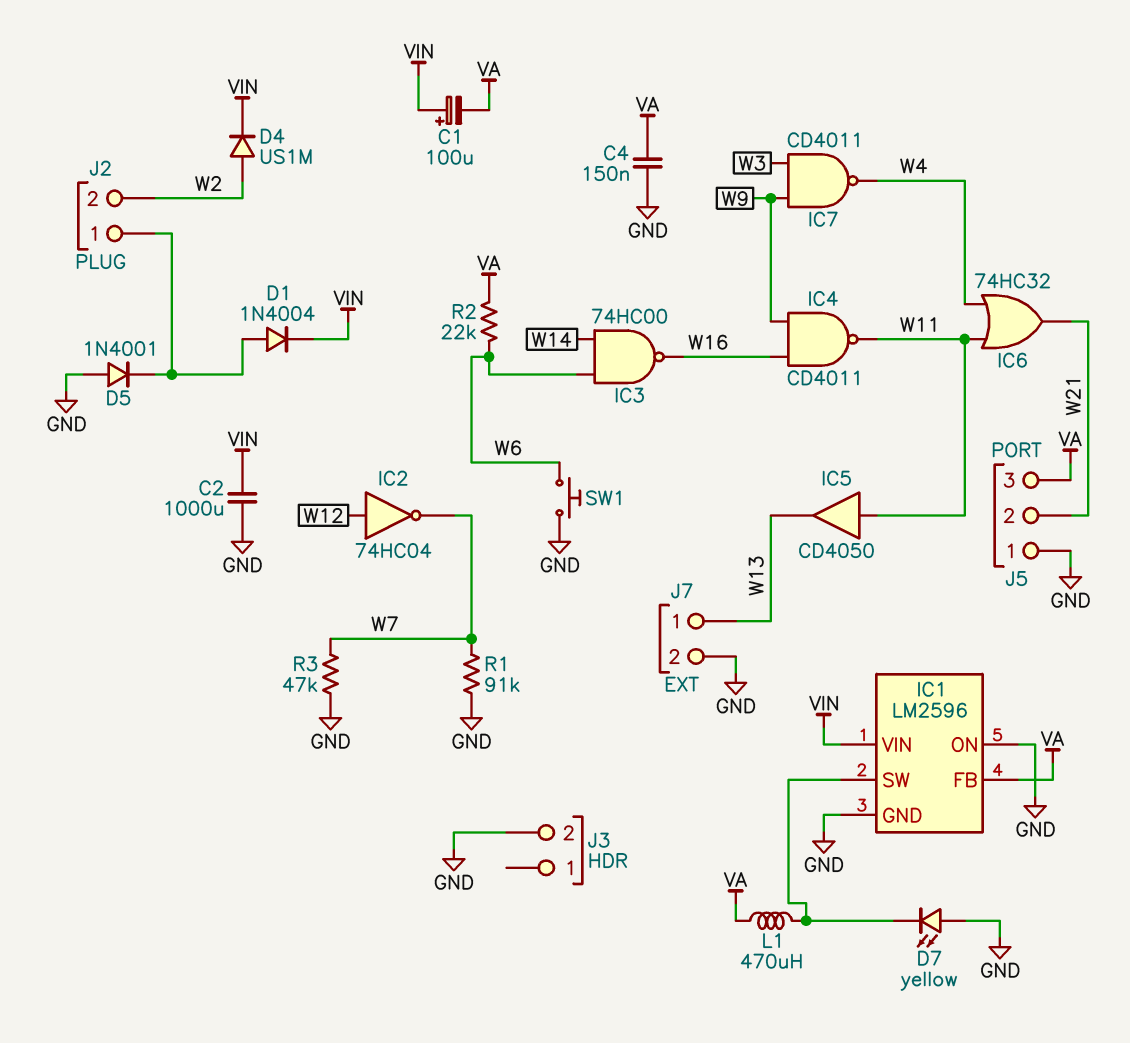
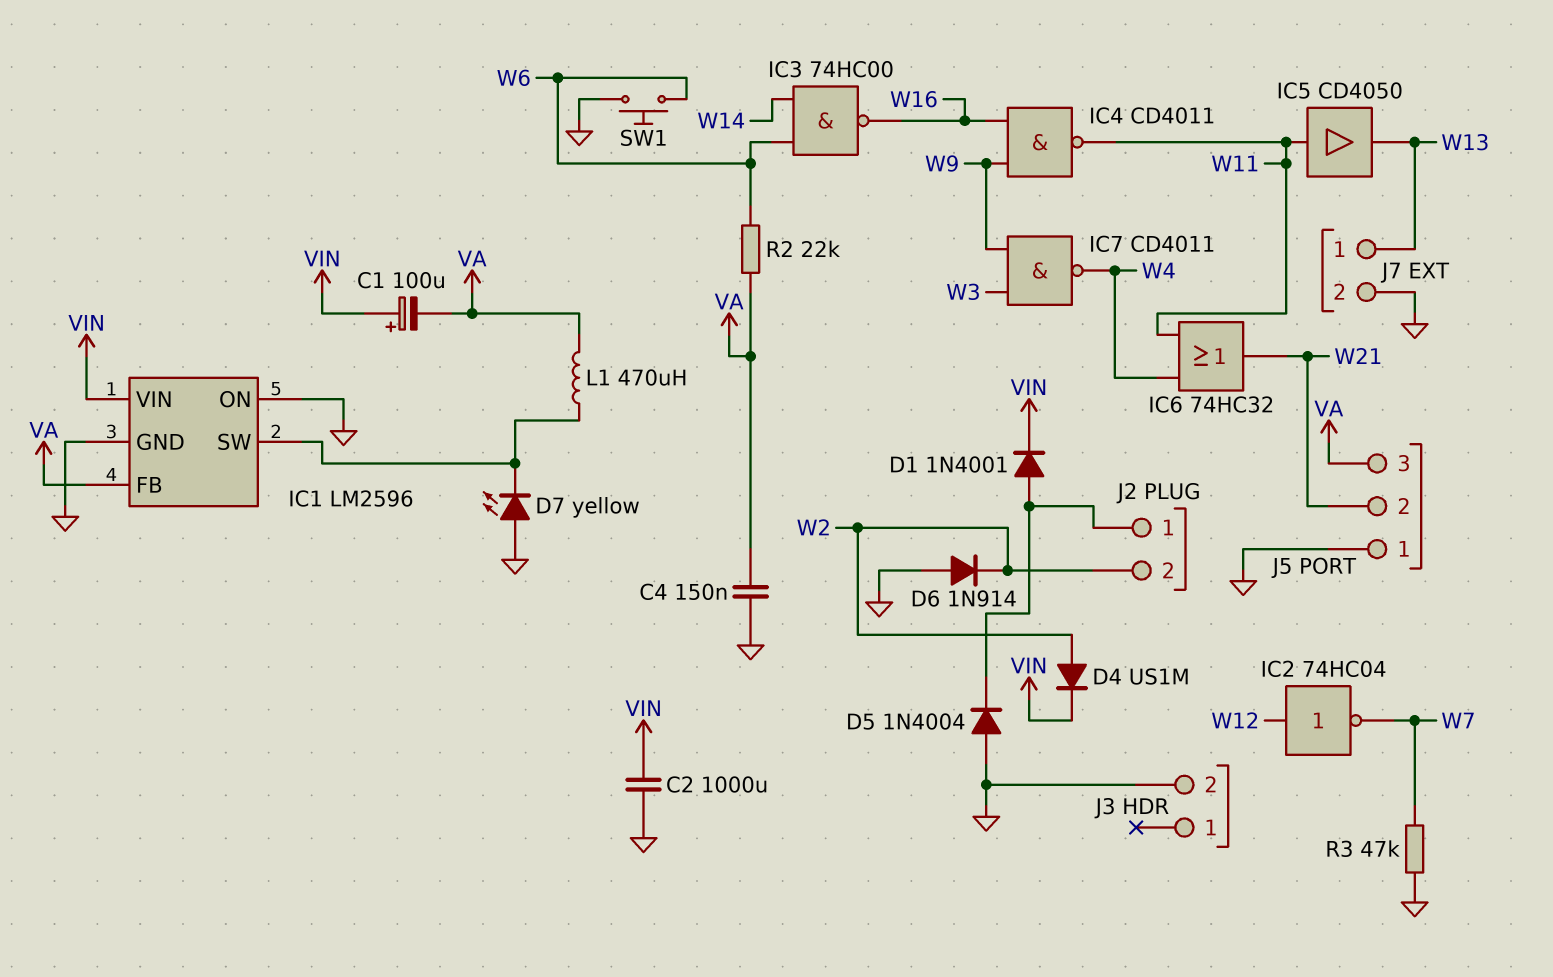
D1: diode 1N4004 (A J2/1, K VIN) -> diode 1N4001 (A J2/1, K VIN)
D5: diode 1N4001 (A GND, K J2/1) -> diode 1N4004 (A GND, K J2/1)
D6: none -> diode 1N914 (A GND, K W2)
R1: 91k (GND, W7) -> none

